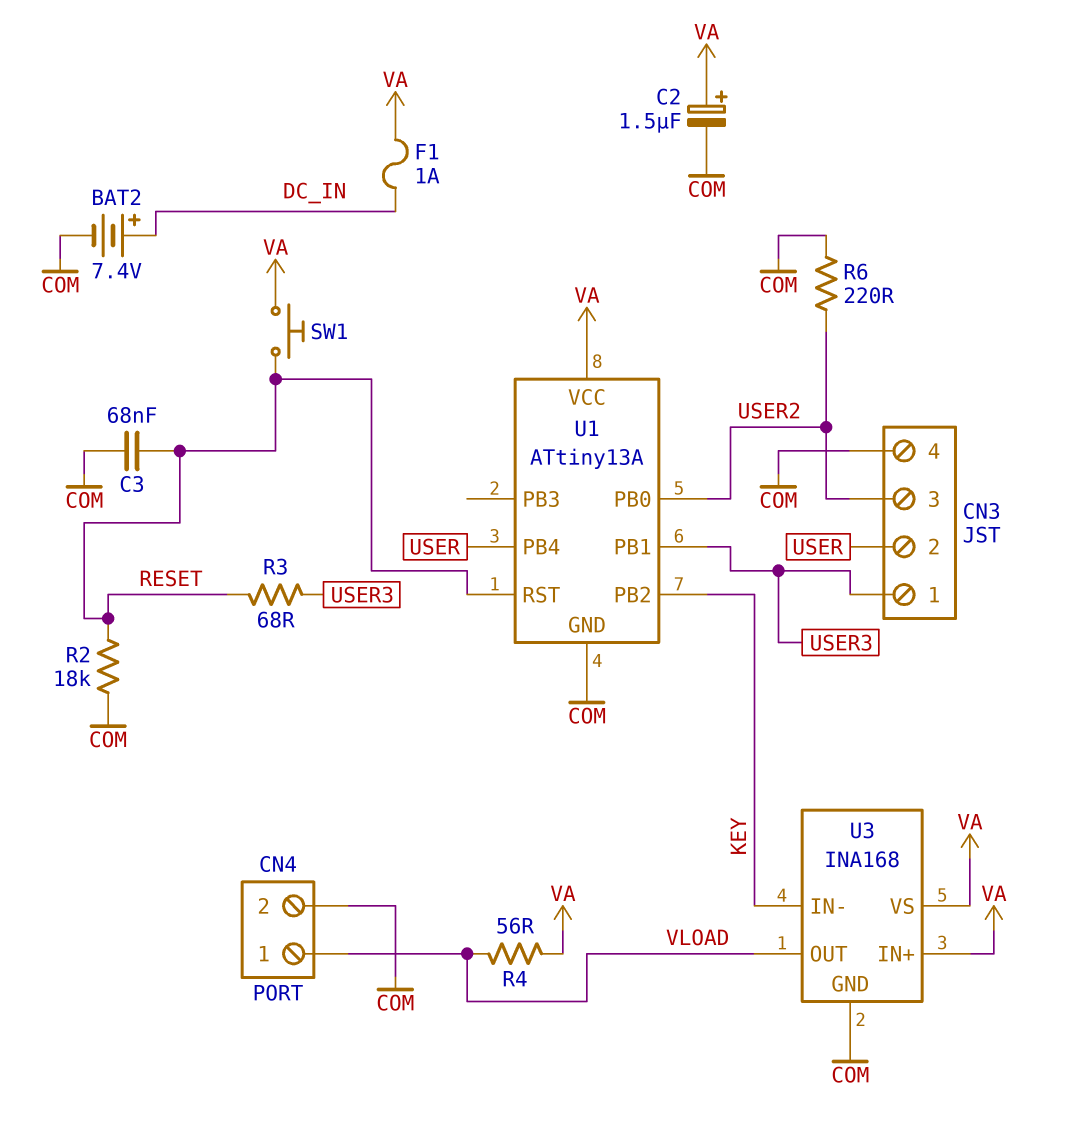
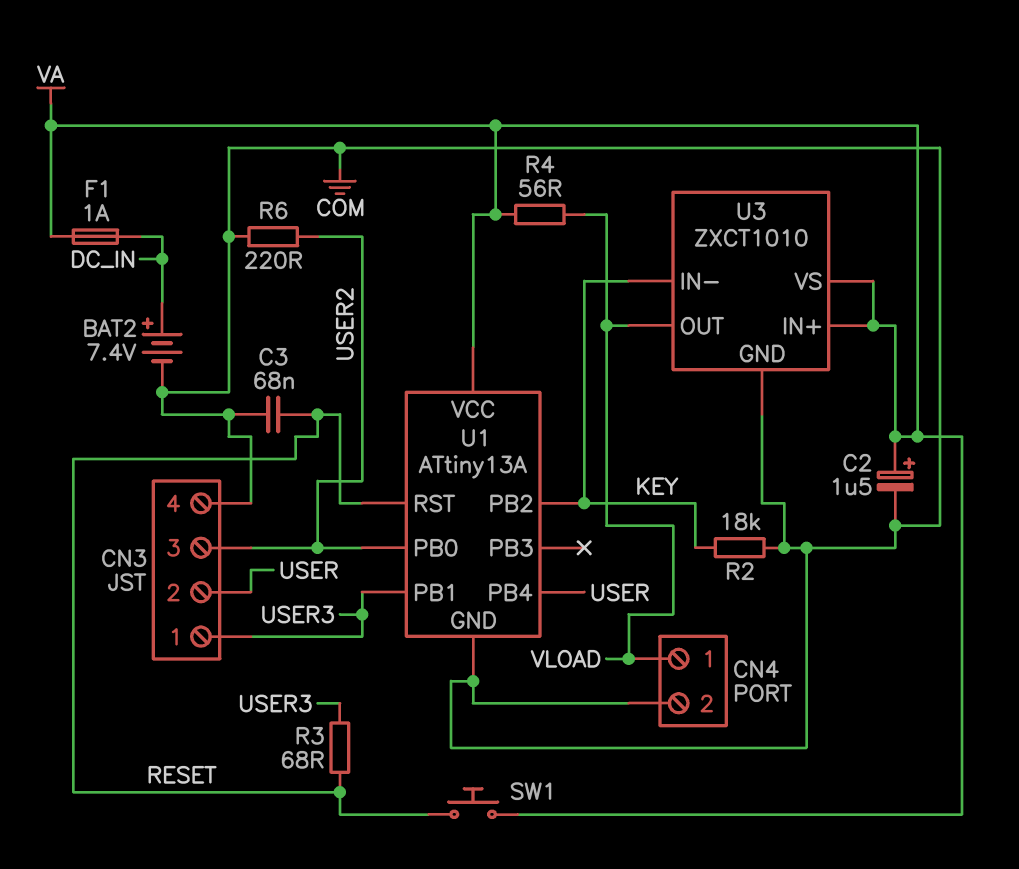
R2: 18k (COM, RESET) -> 18k (COM, KEY)
U3: INA168 -> ZXCT1010

